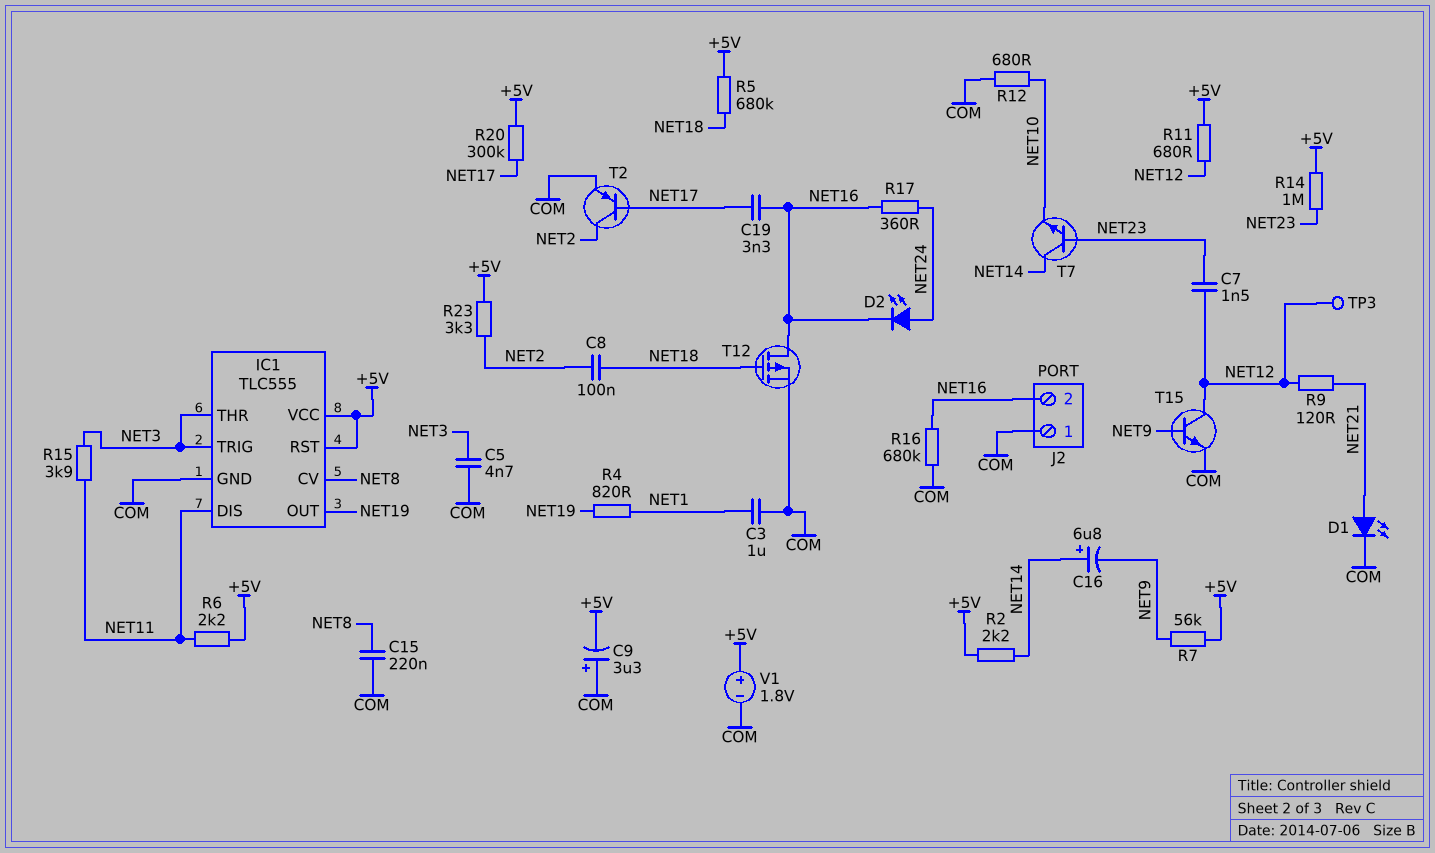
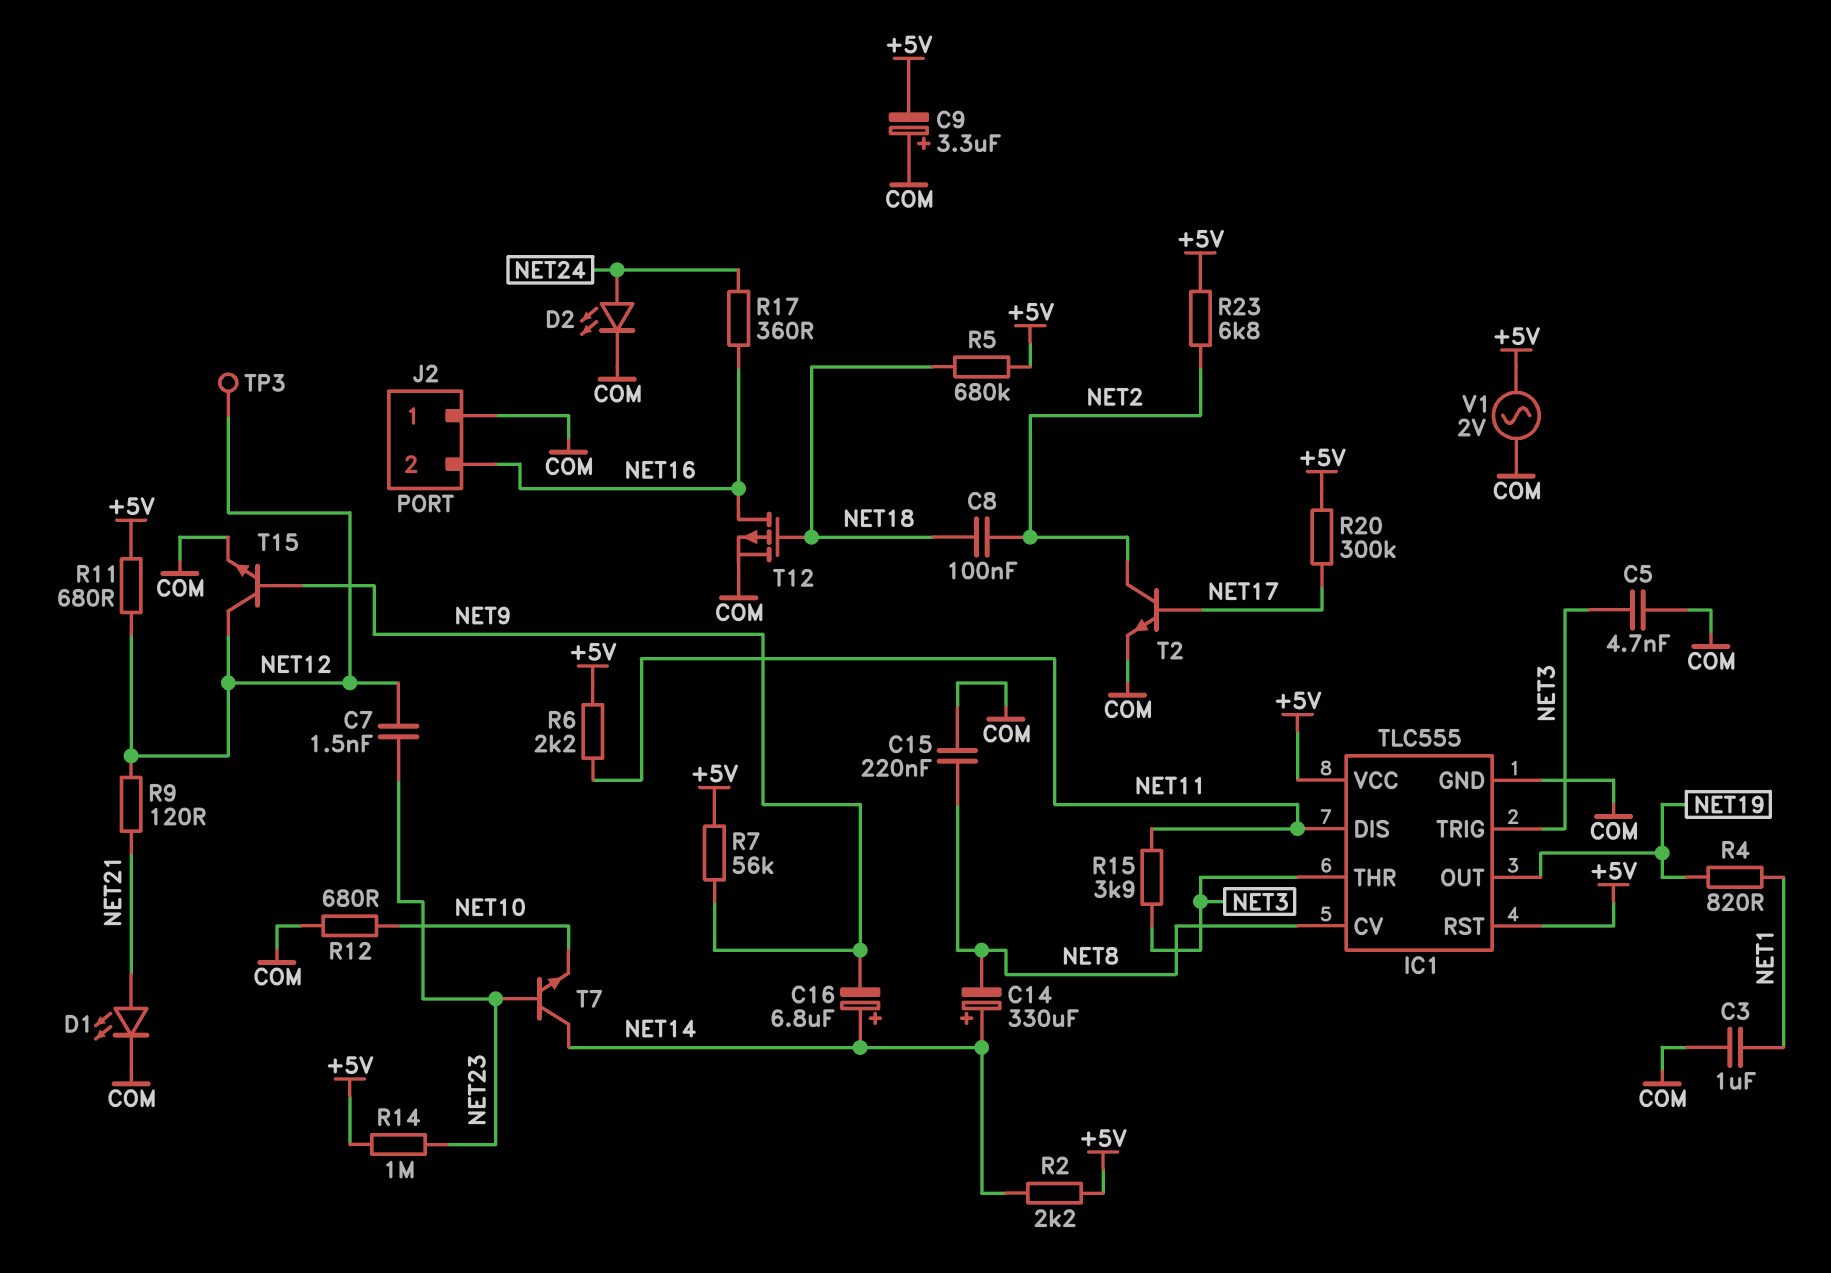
C14: none -> 330uF (plus NET14, minus NET8)
C19: 3.3nF (NET16, NET17) -> none
D2: LED (A NET24, K NET16) -> LED (A NET24, K COM)
R16: 680k (COM, NET16) -> none
R23: 3.3k (+5V, NET2) -> 6.8k (+5V, NET2)
T2: PNP (B NET17, C NET2, E COM) -> NPN (B NET17, C NET2, E COM)
V1: 1.8V (plus +5V, minus COM) -> AC 2V (+5V, COM)

